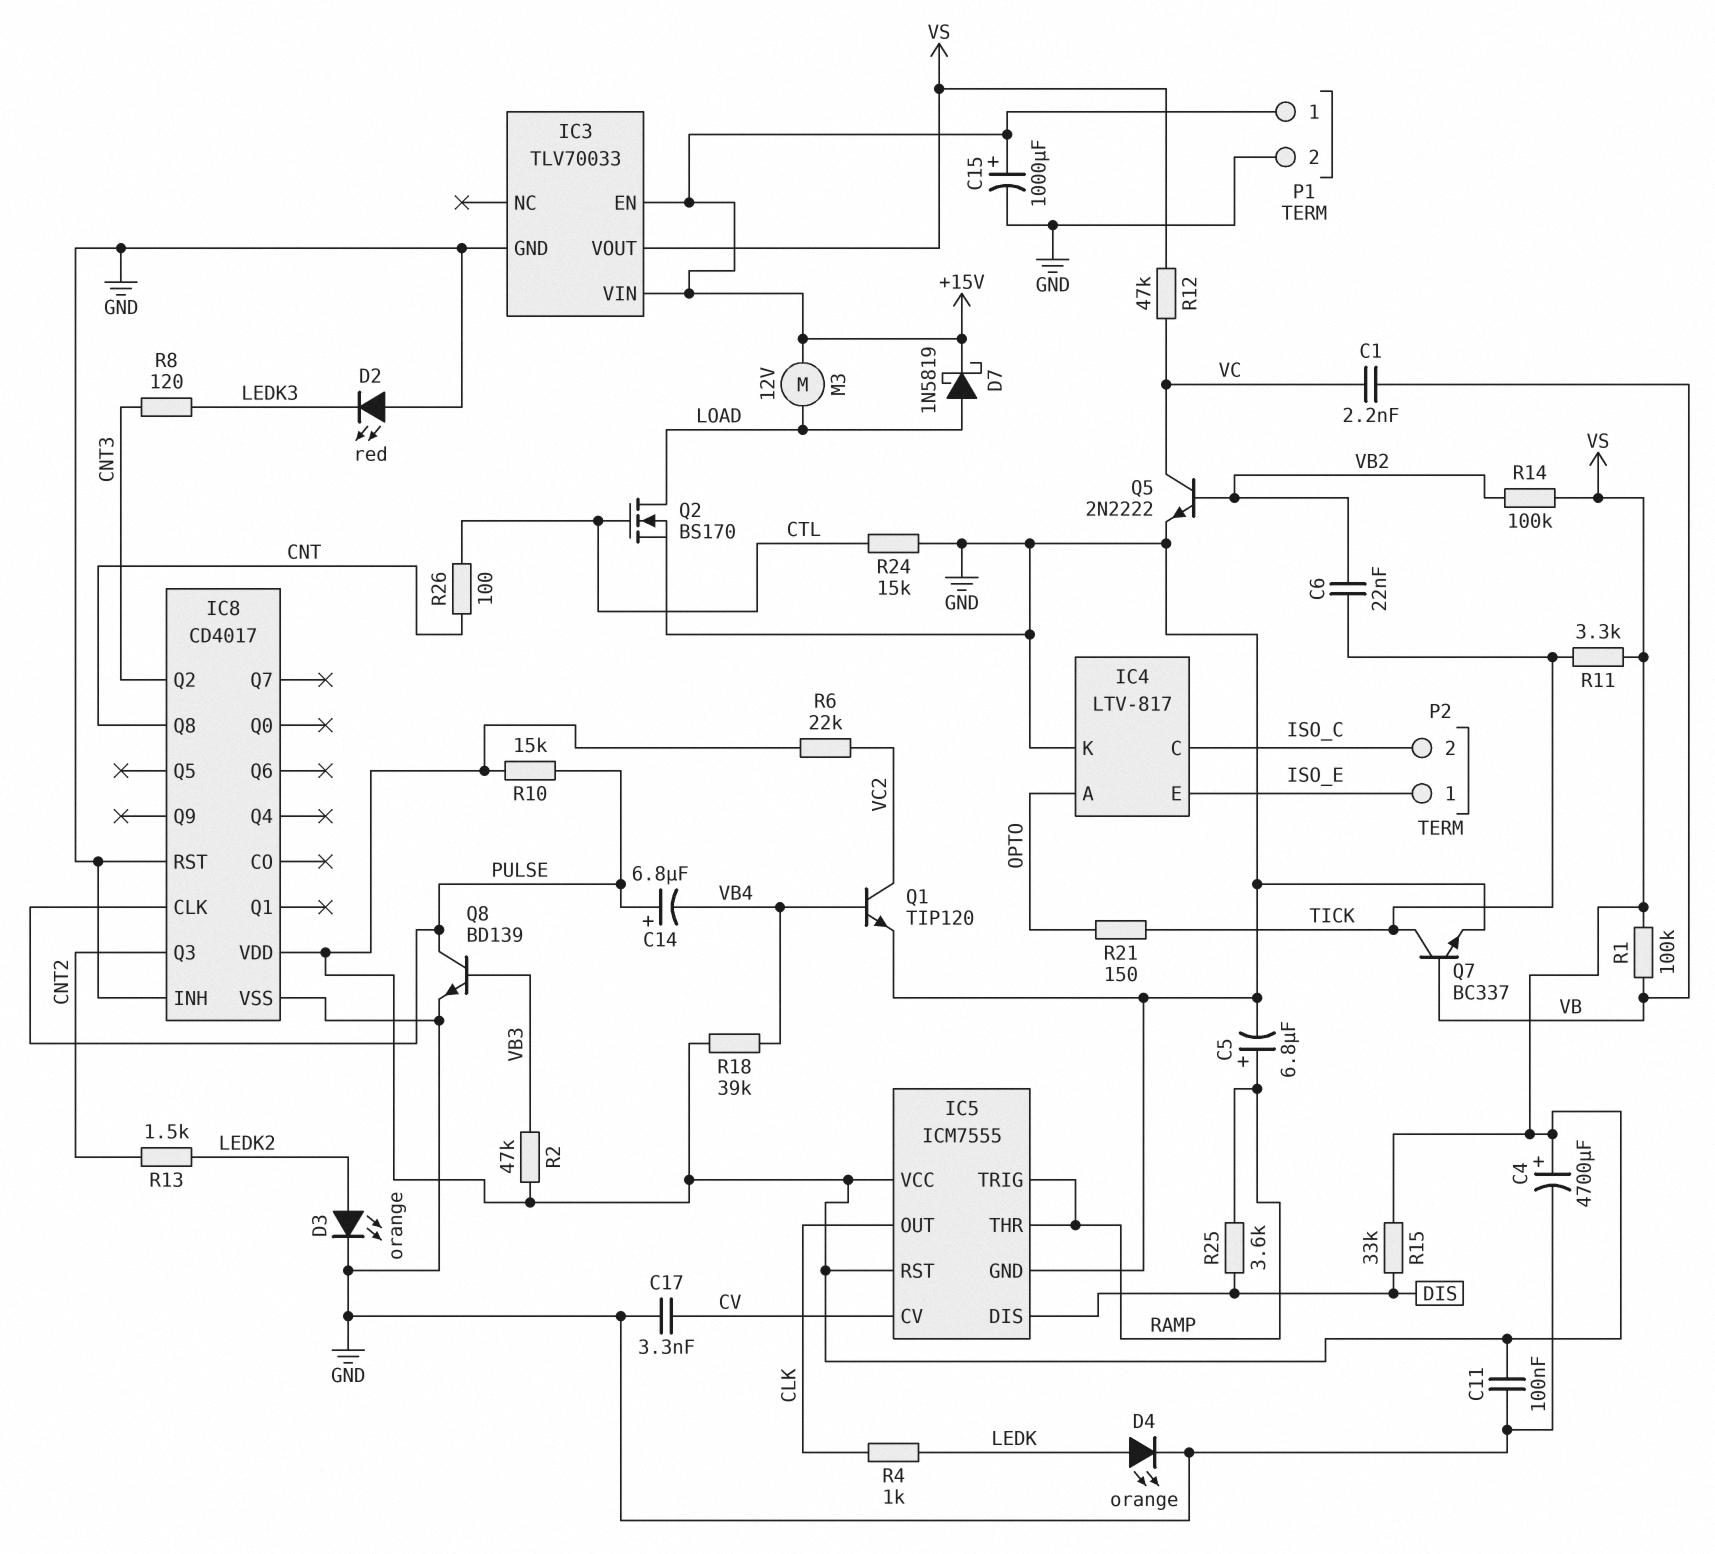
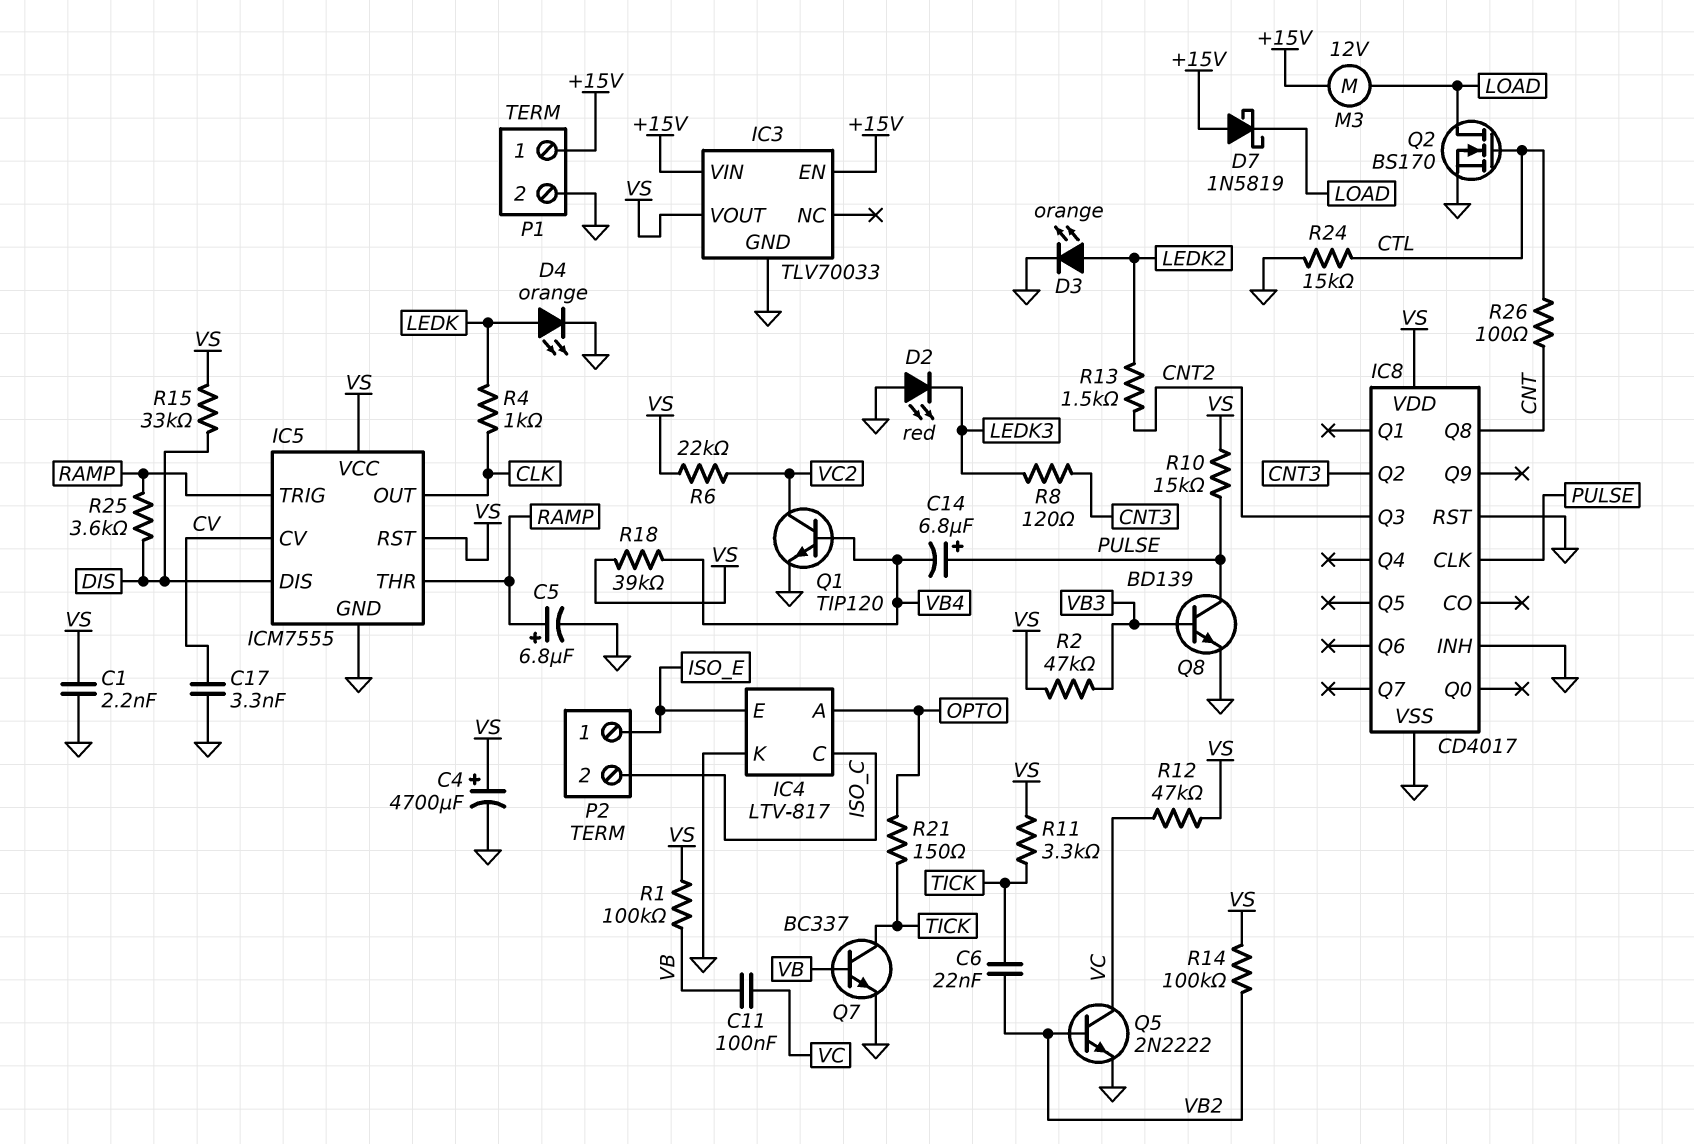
C1: 2.2nF (VB, VC) -> 2.2nF (GND, VS)
C11: 100nF (GND, VS) -> 100nF (VB, VC)
C15: 1000uF (plus +15V, minus GND) -> none
D7: schottky 1N5819 (A LOAD, K +15V) -> schottky 1N5819 (A +15V, K LOAD)

